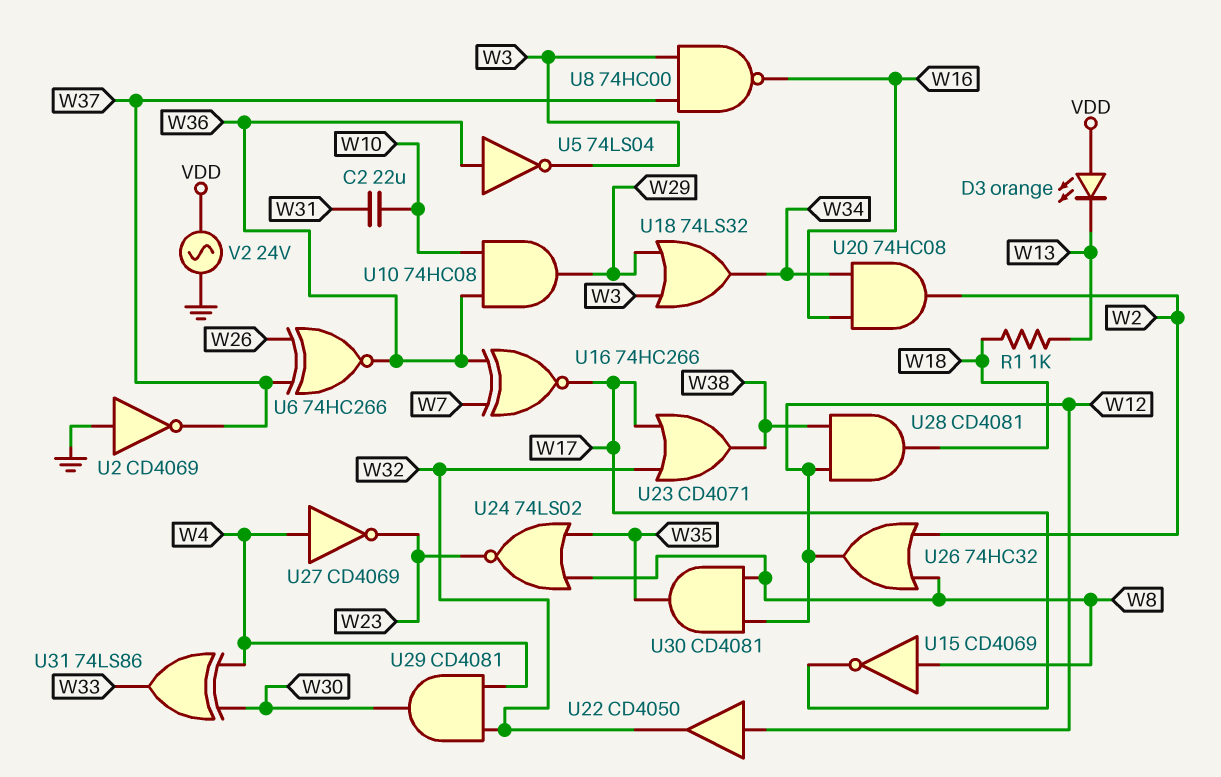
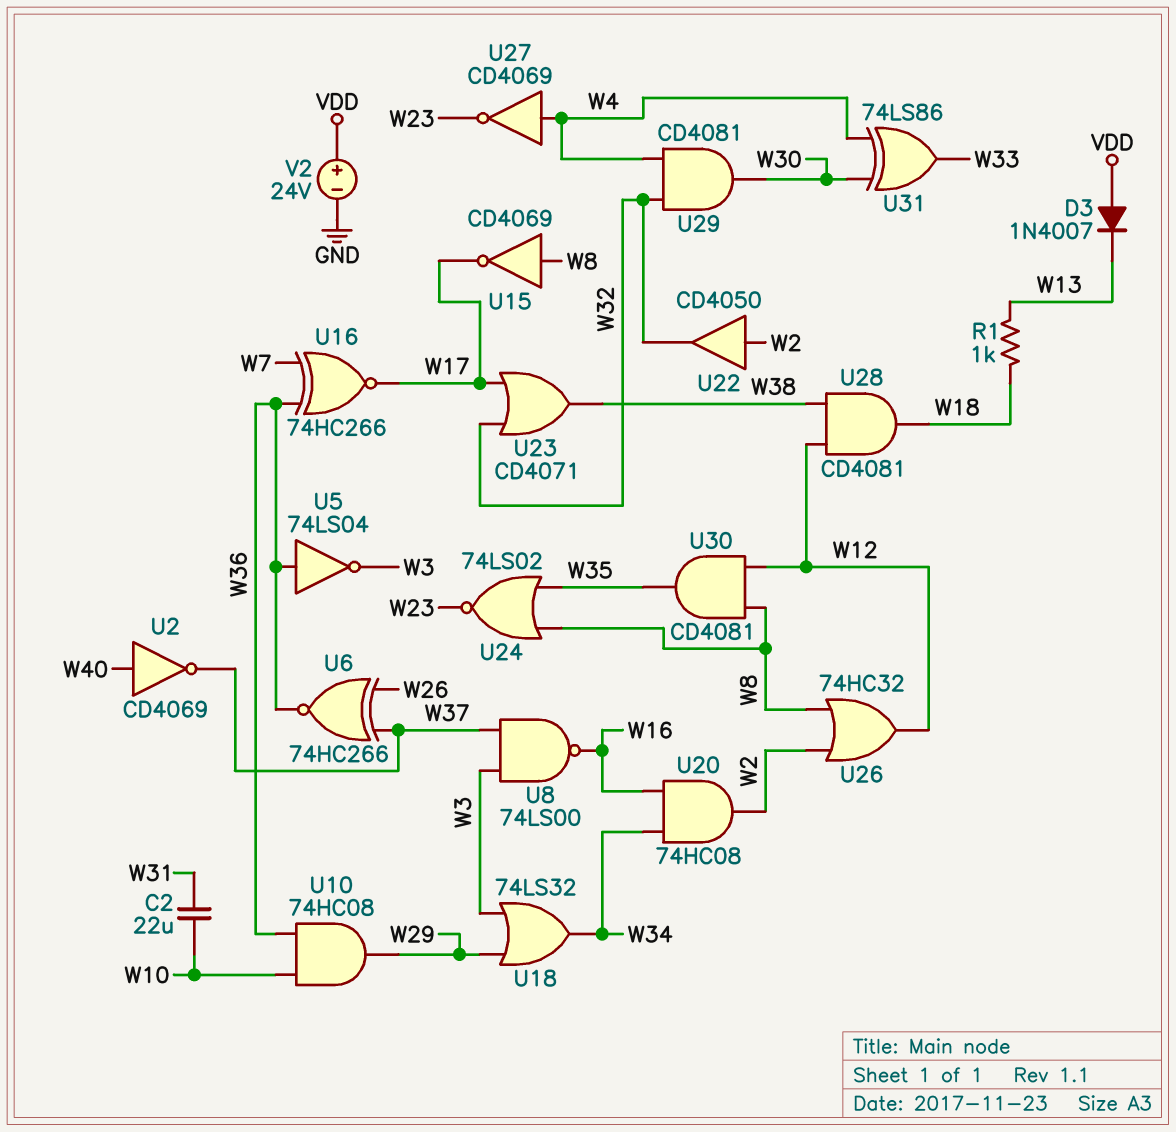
D3: LED orange (A VDD, K W13) -> diode 1N4007 (A VDD, K W13)
U2: NOT CD4069 (in GND, out W37) -> NOT CD4069 (in W40, out W37)
U8: NAND 74HC00 (in W3, in W37, out W16) -> NAND 74LS00 (in W3, in W37, out W16)
U22: buffer CD4050 (in W12, out W32) -> buffer CD4050 (in W2, out W32)
V2: AC 24V (GND, VDD) -> 24V (plus VDD, minus GND)

